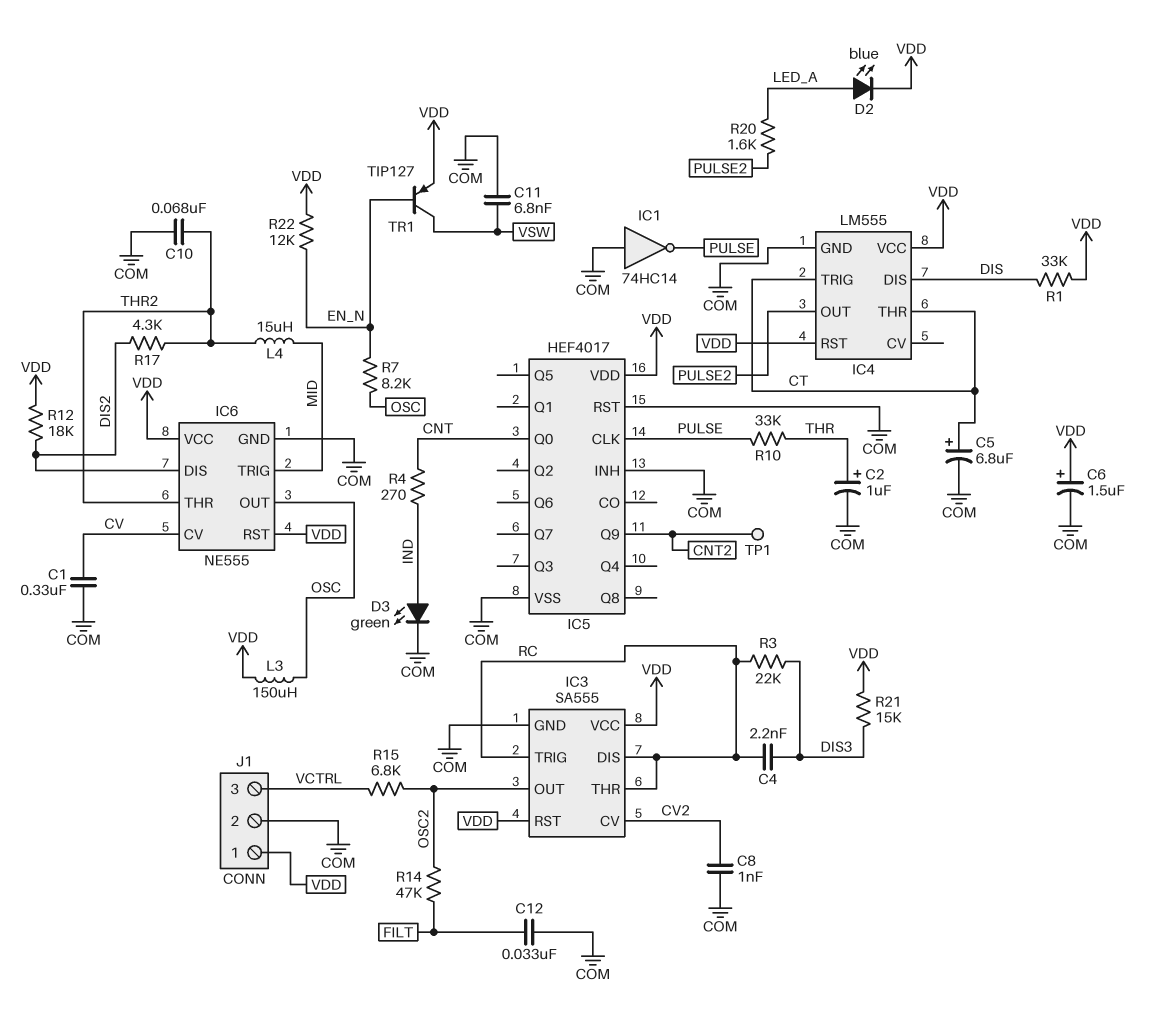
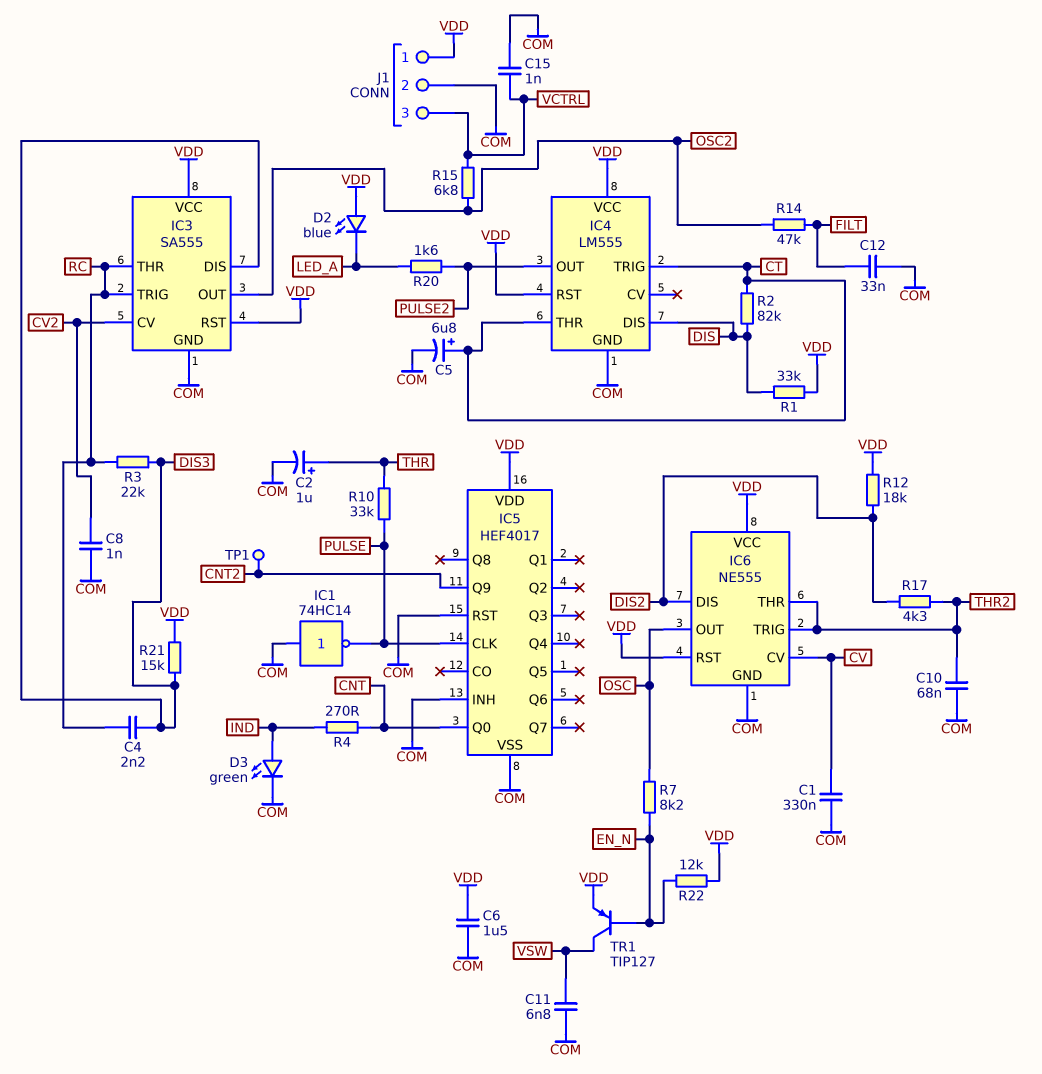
C6: 1.5uF (plus VDD, minus COM) -> 1.5uF (COM, VDD)
C15: none -> 1nF (COM, VCTRL)
D2: LED blue (A LED_A, K VDD) -> LED blue (A VDD, K LED_A)
IC3 pin DIS: RC -> DIS3
IC6 pin TRIG: MID -> THR2
L3: 150uH (OSC, VDD) -> none
L4: 15uH (MID, THR2) -> none
R2: none -> 82k (CT, DIS)

